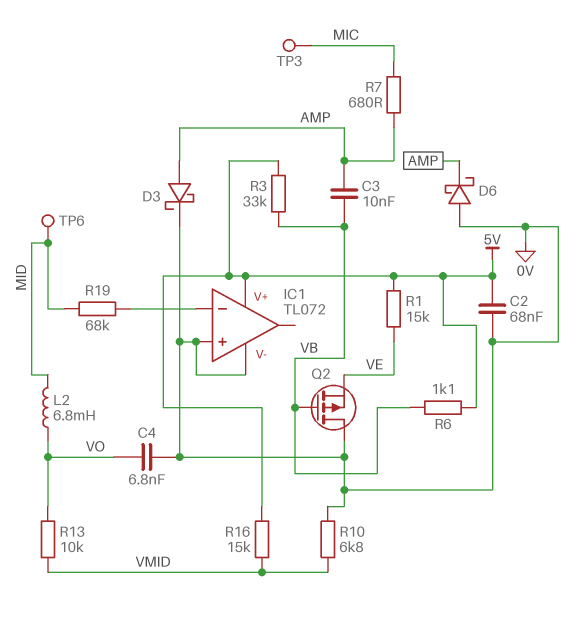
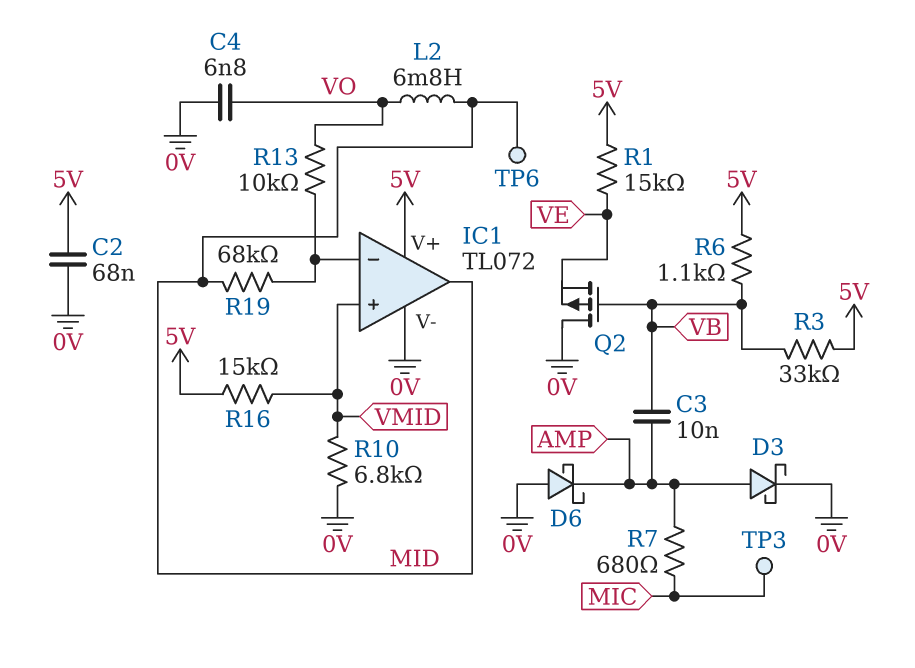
IC1 pin in+: 0V -> VMID
IC1 pin out: none -> MID
R13: 10k (VMID, VO) -> 10k (IC1/in-, VO)

